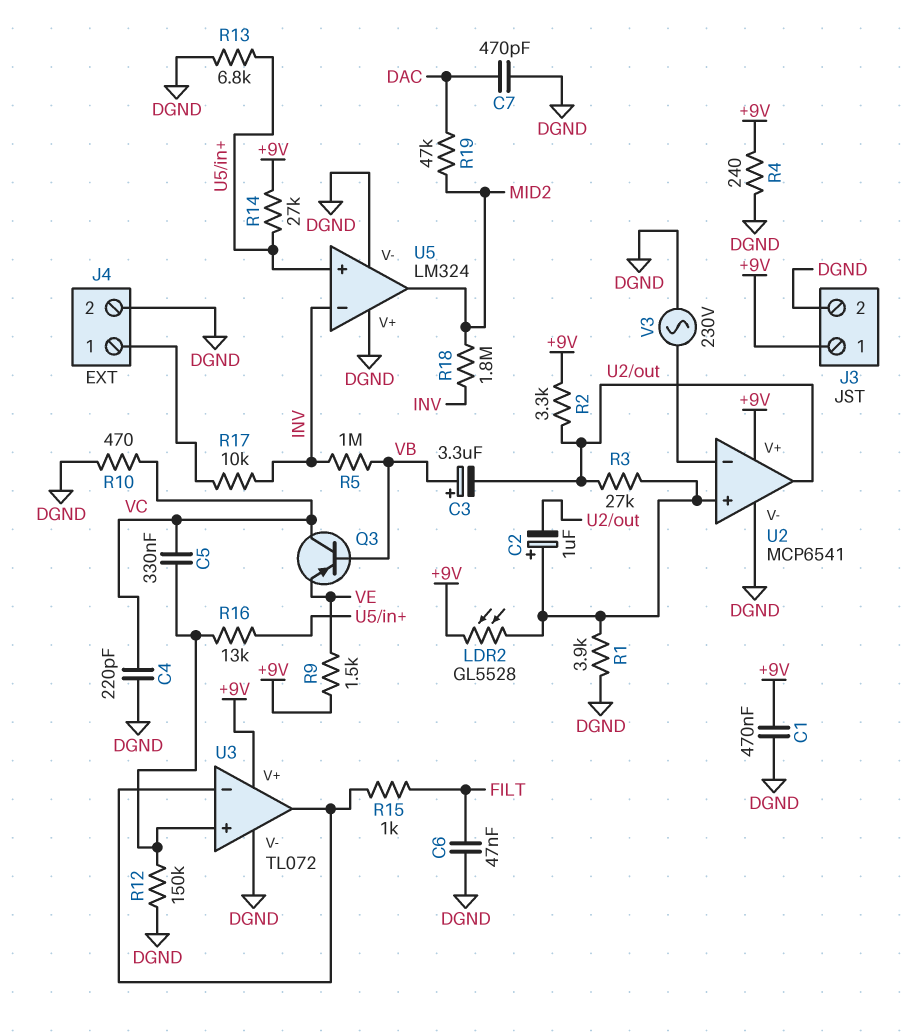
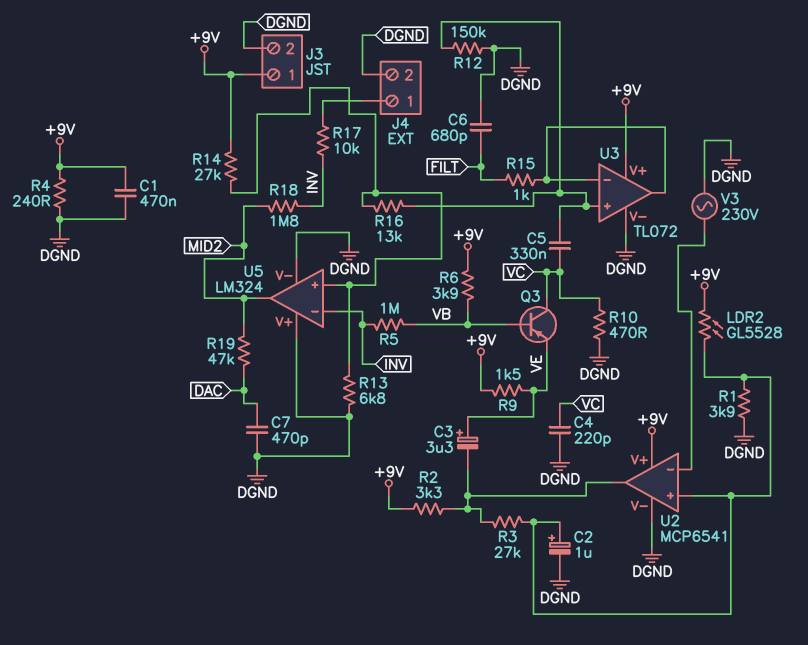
C2: 1uF (plus U2/in+, minus U2/out) -> 1uF (plus U2/in+, minus DGND)
C3: 3.3uF (plus VB, minus U2/out) -> 3.3uF (plus VE, minus U2/out)
C6: 47nF (DGND, FILT) -> 680pF (DGND, FILT)
R6: none -> 3.9k (+9V, VB)

